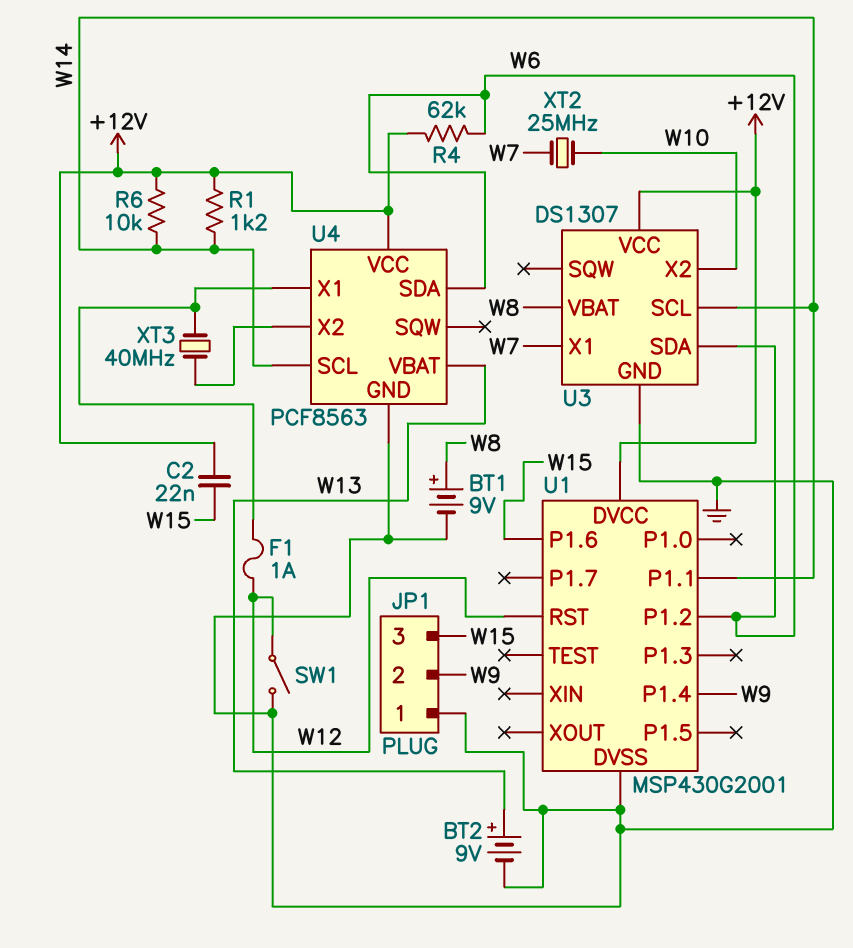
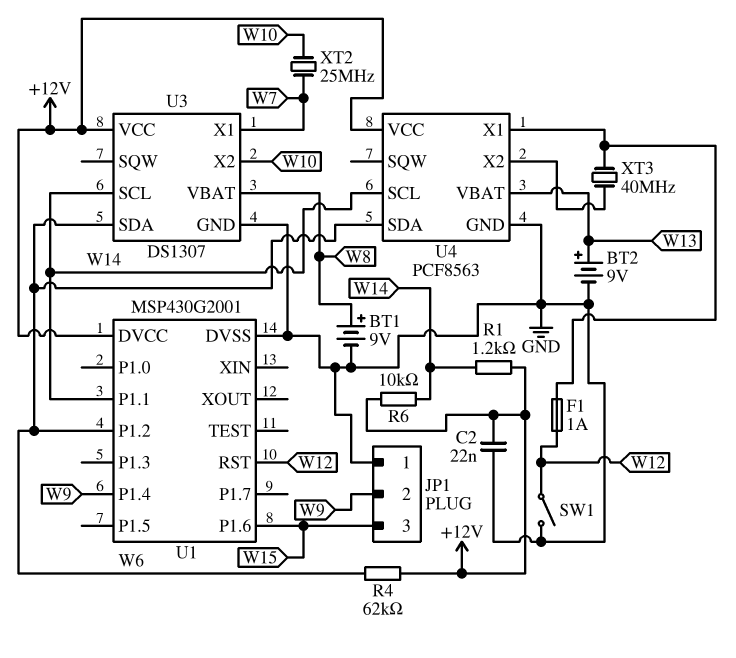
C2: 22nF (+12V, W15) -> 22nF (+12V, GND)

